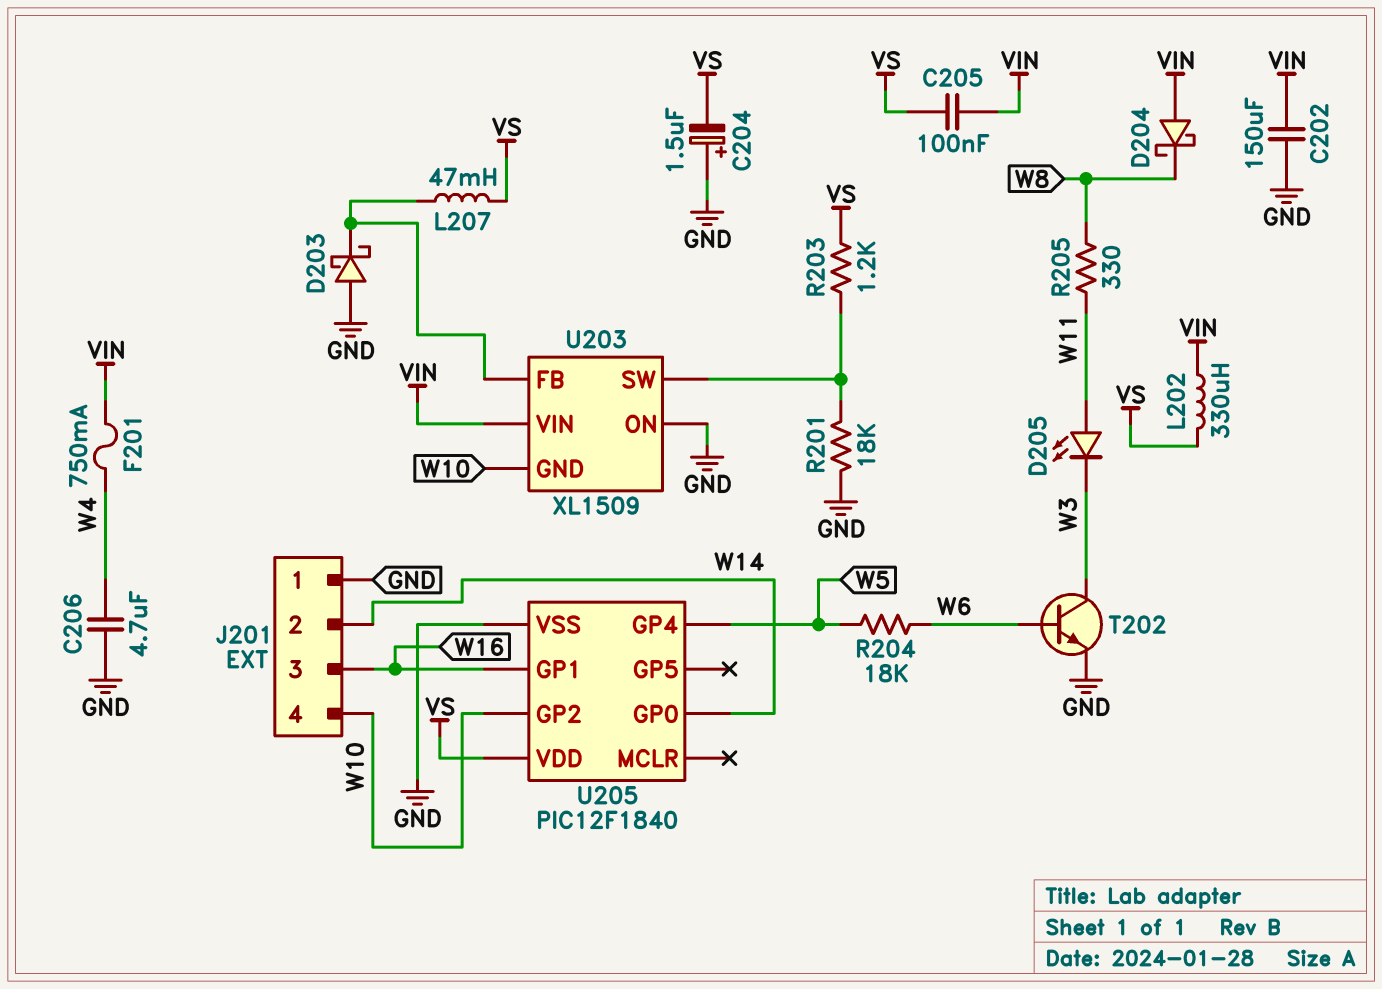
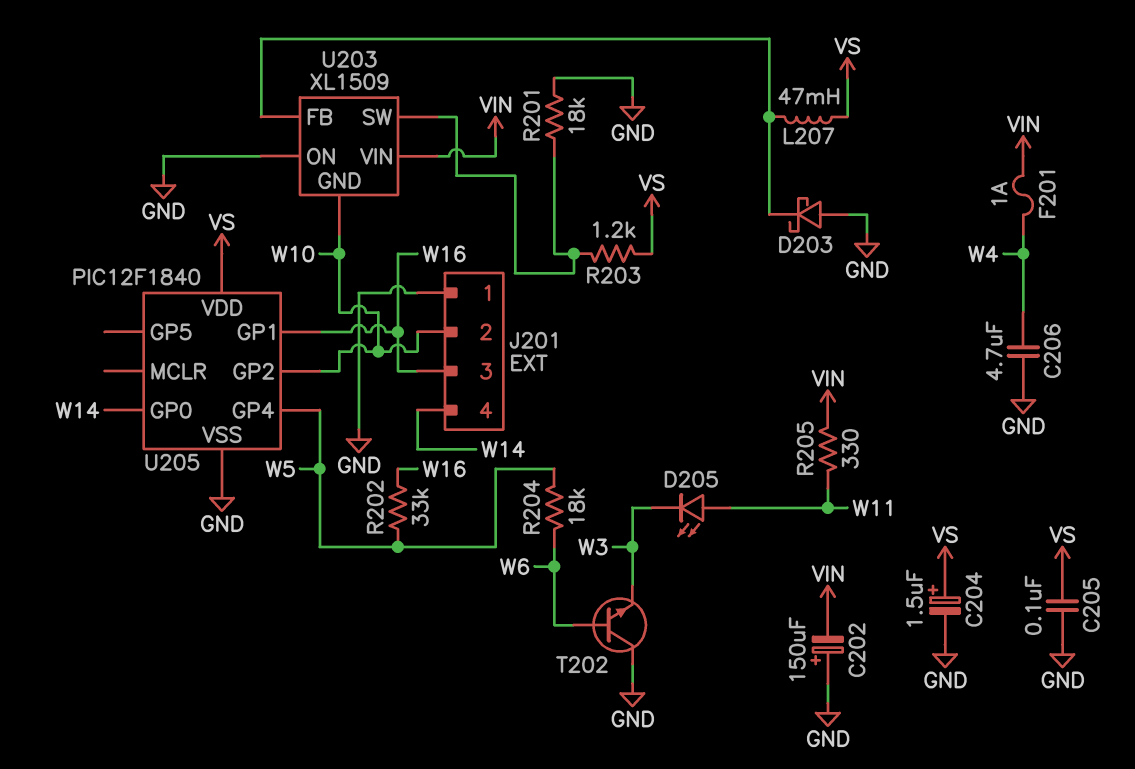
C202: 150uF (GND, VIN) -> 150uF (plus GND, minus VIN)
C204: 1.5uF (plus GND, minus VS) -> 1.5uF (plus VS, minus GND)
C205: 100nF (VIN, VS) -> 100nF (GND, VS)
D204: schottky (A VIN, K W8) -> none
F201: 750mA (VIN, W4) -> 1A (VIN, W4)
J201 pin 2: W14 -> W10
J201 pin 4: W10 -> W14
L202: 330uH (VIN, VS) -> none
R202: none -> 33k (W5, W16)
R205: 330 (W8, W11) -> 330 (VIN, W11)
T202: NPN (B W6, C W3, E GND) -> NPN (B W6, C GND, E W3)

